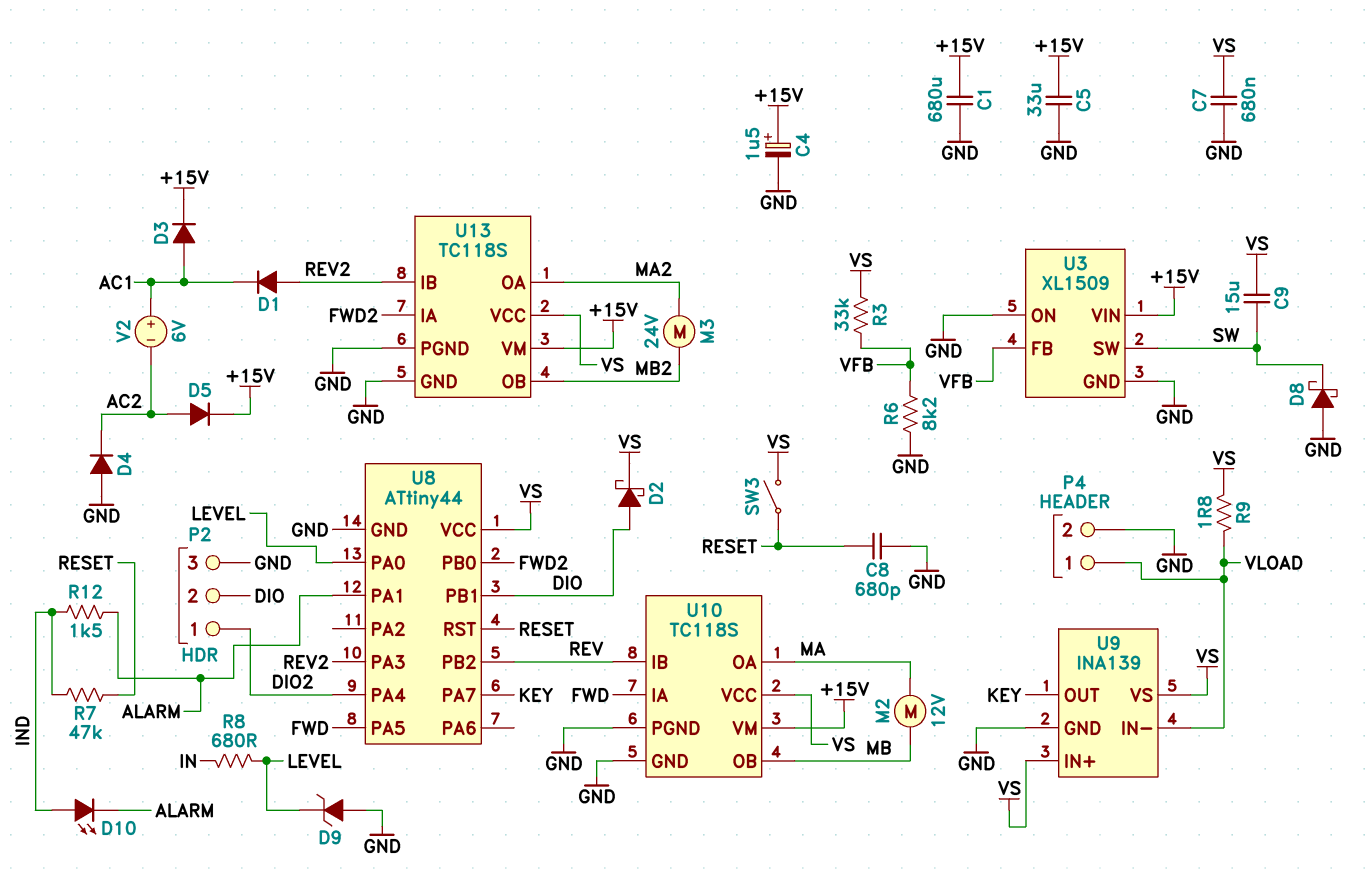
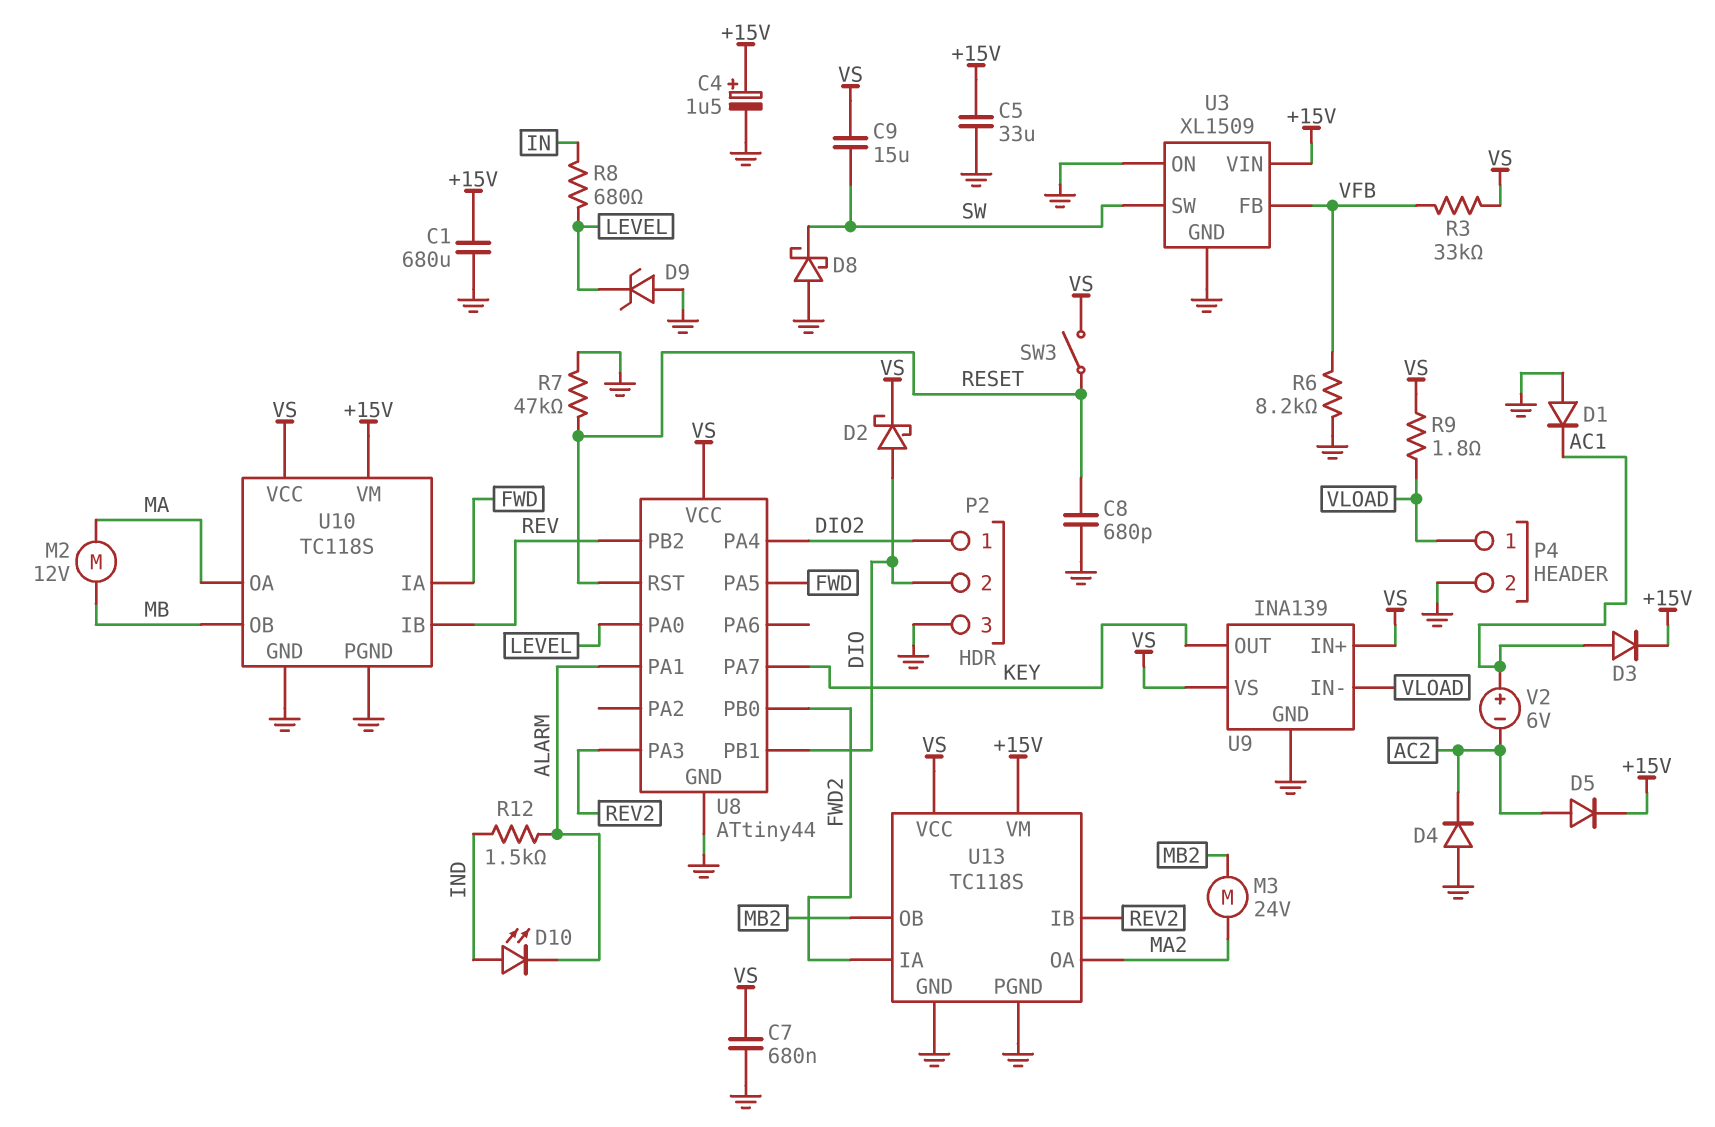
D1: diode (A REV2, K AC1) -> diode (A GND, K AC1)
R7: 47k (IND, RESET) -> 47k (GND, RESET)

